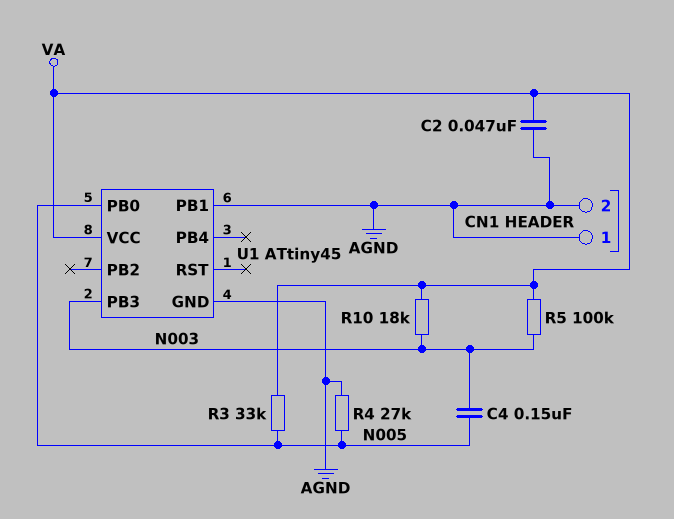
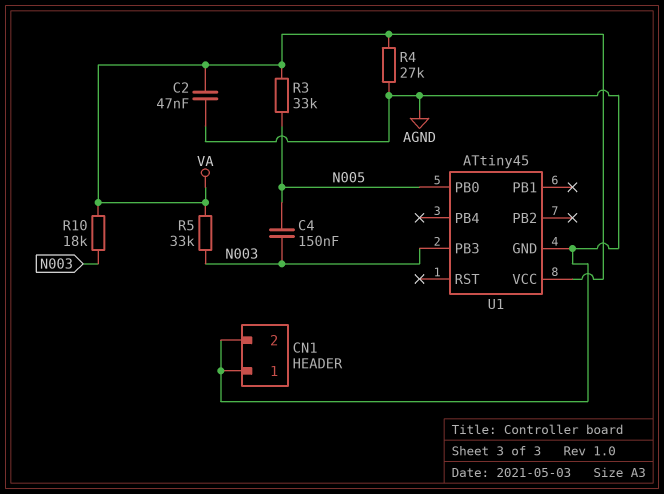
R4: 27k (AGND, N005) -> 27k (AGND, VA)
R5: 100k (N003, VA) -> 33k (N003, VA)
U1 pin PB1: AGND -> none

